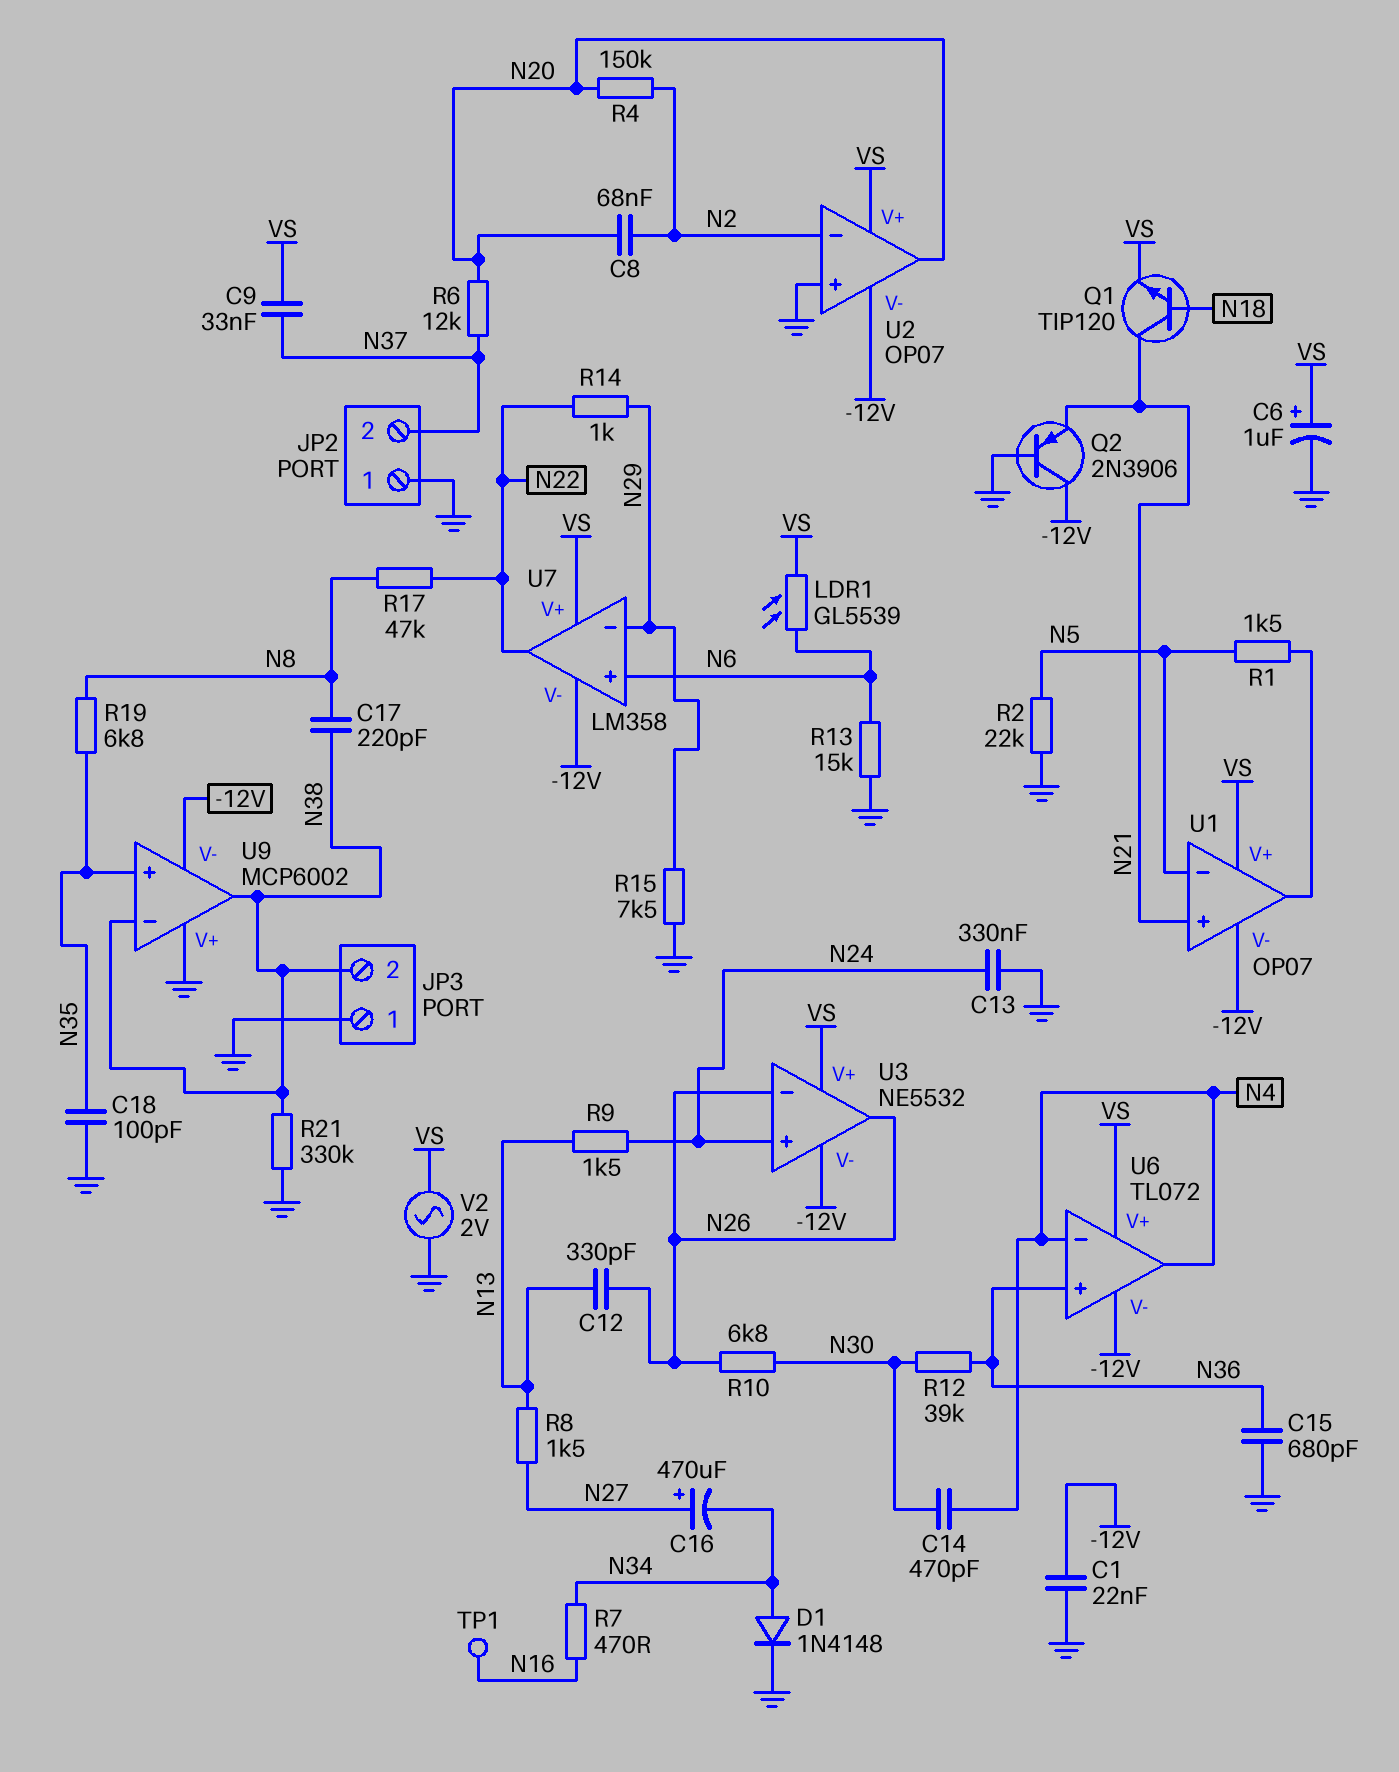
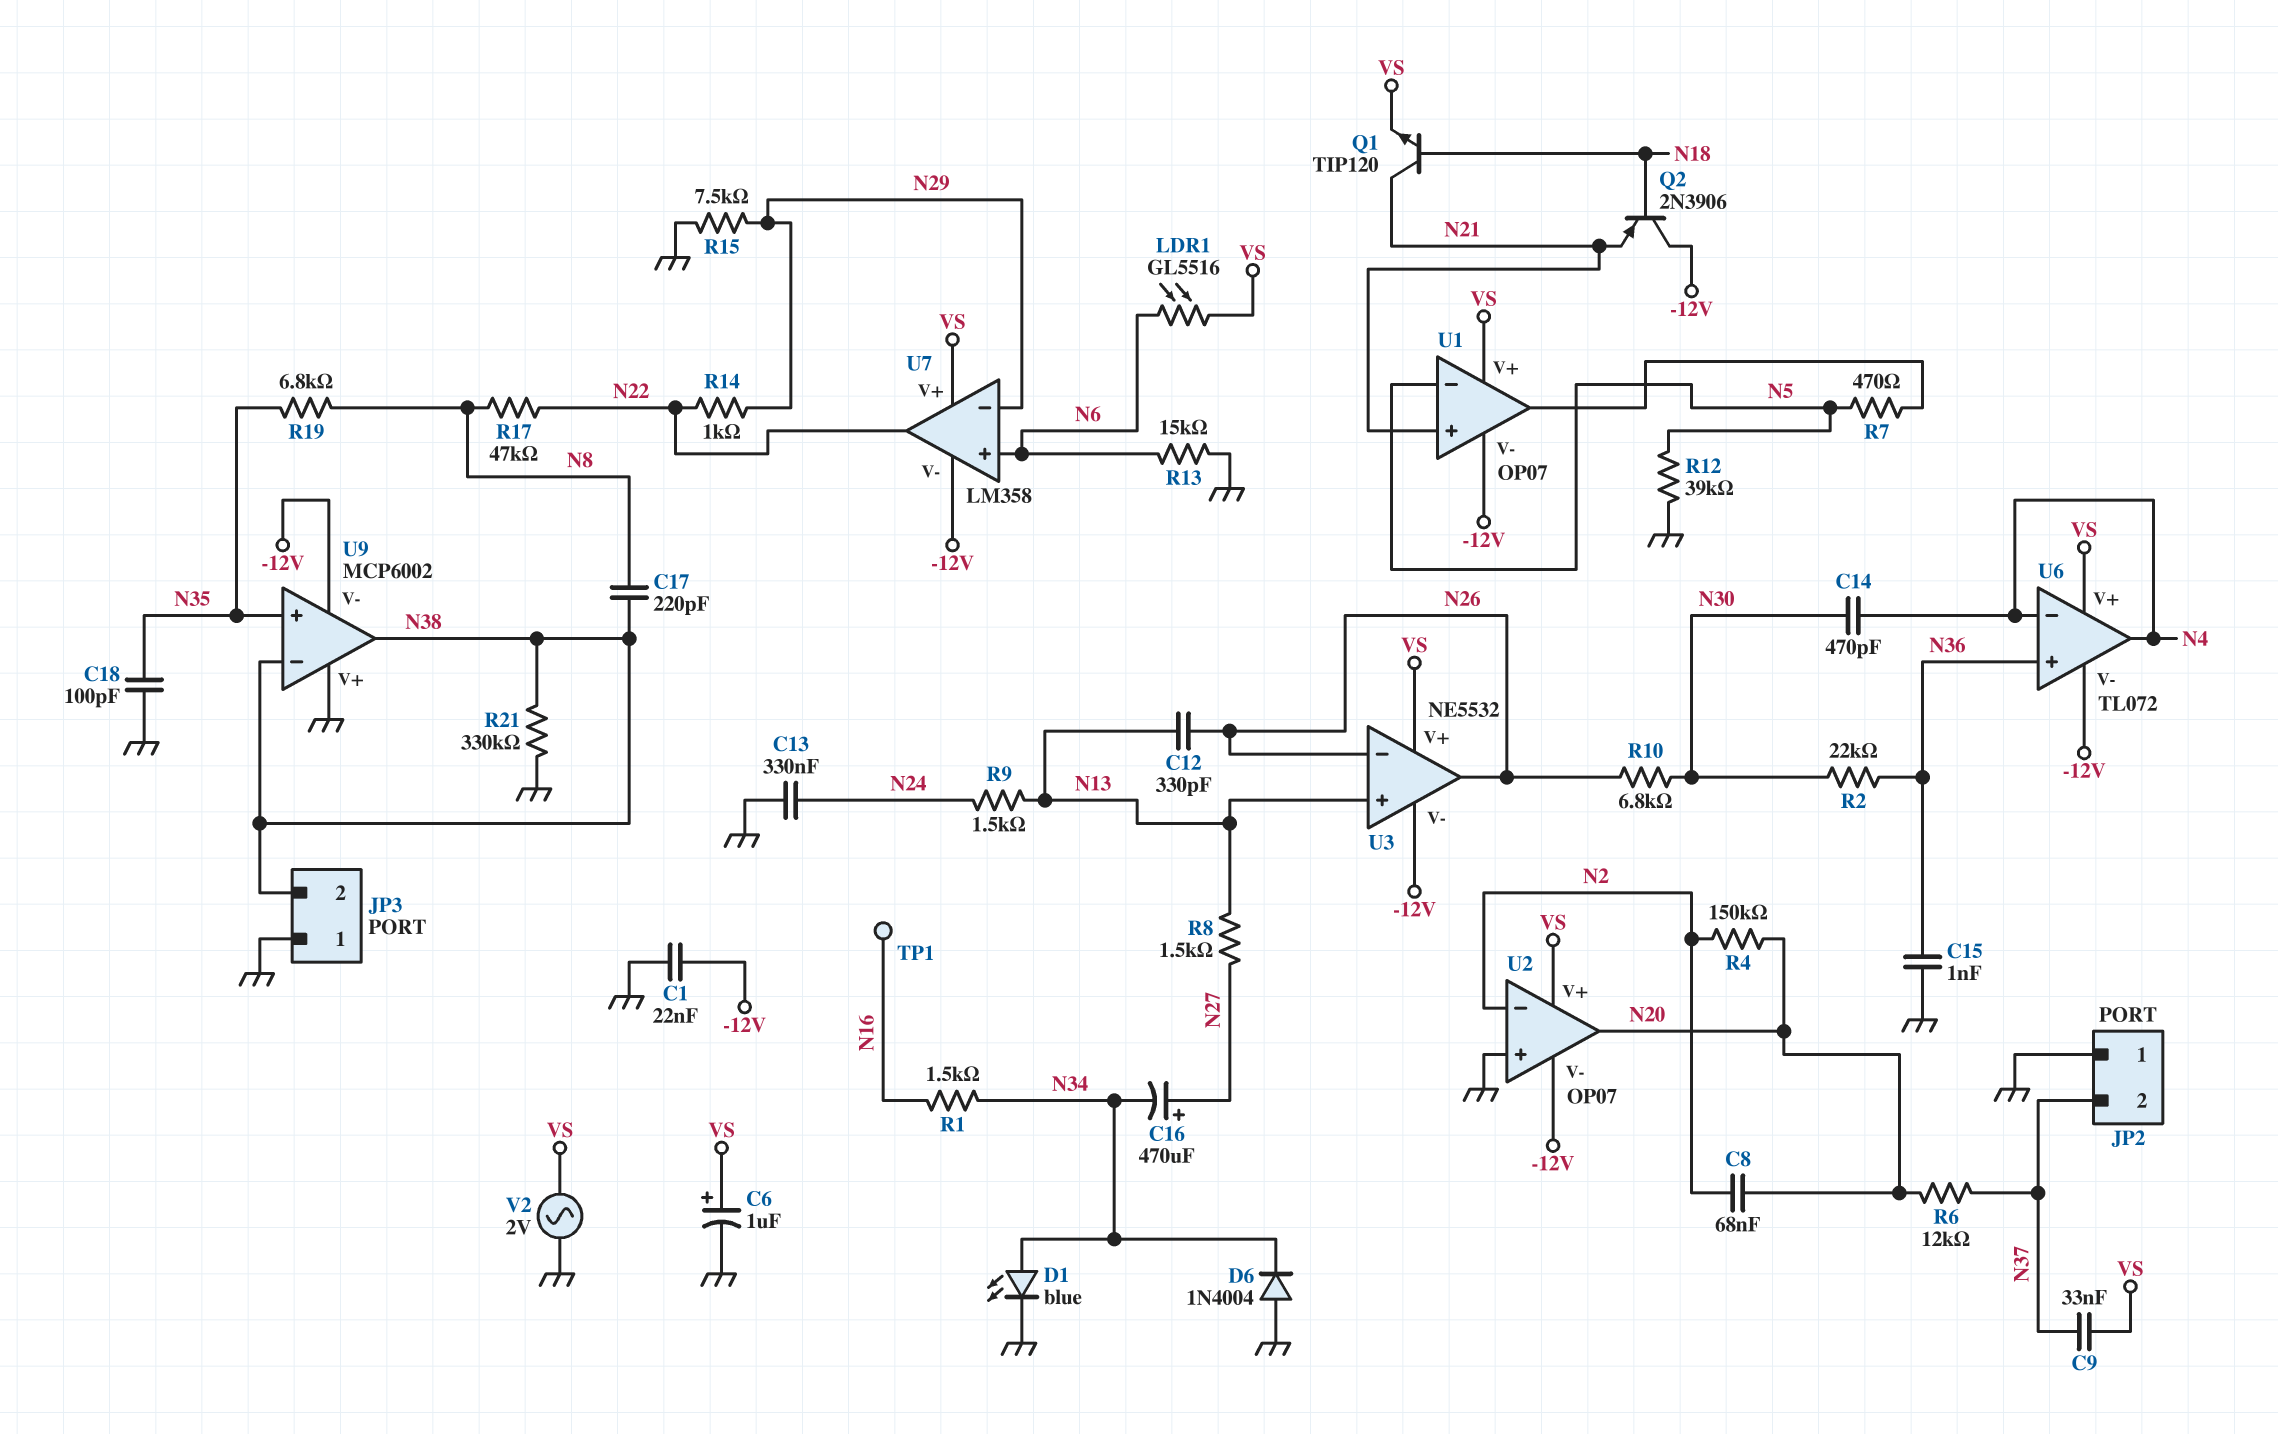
C15: 680pF (GND, N36) -> 1nF (GND, N36)
D1: diode 1N4148 (A N34, K GND) -> LED blue (A N34, K GND)
D6: none -> diode 1N4004 (A GND, K N34)
LDR1: GL5539 (N6, VS) -> GL5516 (N6, VS)
Q2: PNP 2N3906 (B GND, C -12V, E N21) -> PNP 2N3906 (B N18, C -12V, E N21)
R1: 1.5k (N5, U1/out) -> 1.5k (N16, N34)
R2: 22k (GND, N5) -> 22k (N30, N36)
R7: 470 (N16, N34) -> 470 (N5, U1/out)
R12: 39k (N30, N36) -> 39k (GND, N5)
U3 pin in+: N24 -> N13

